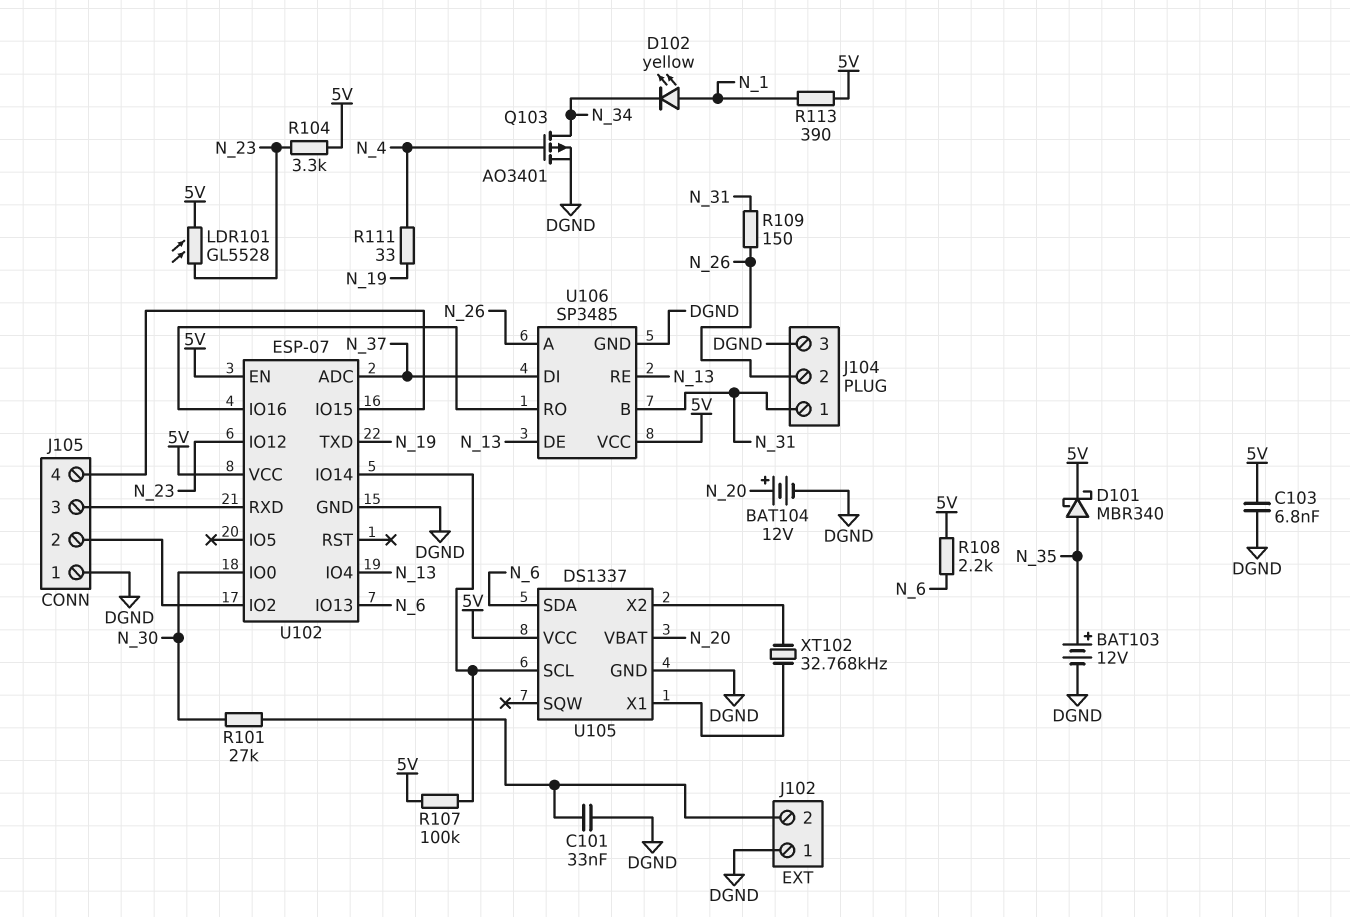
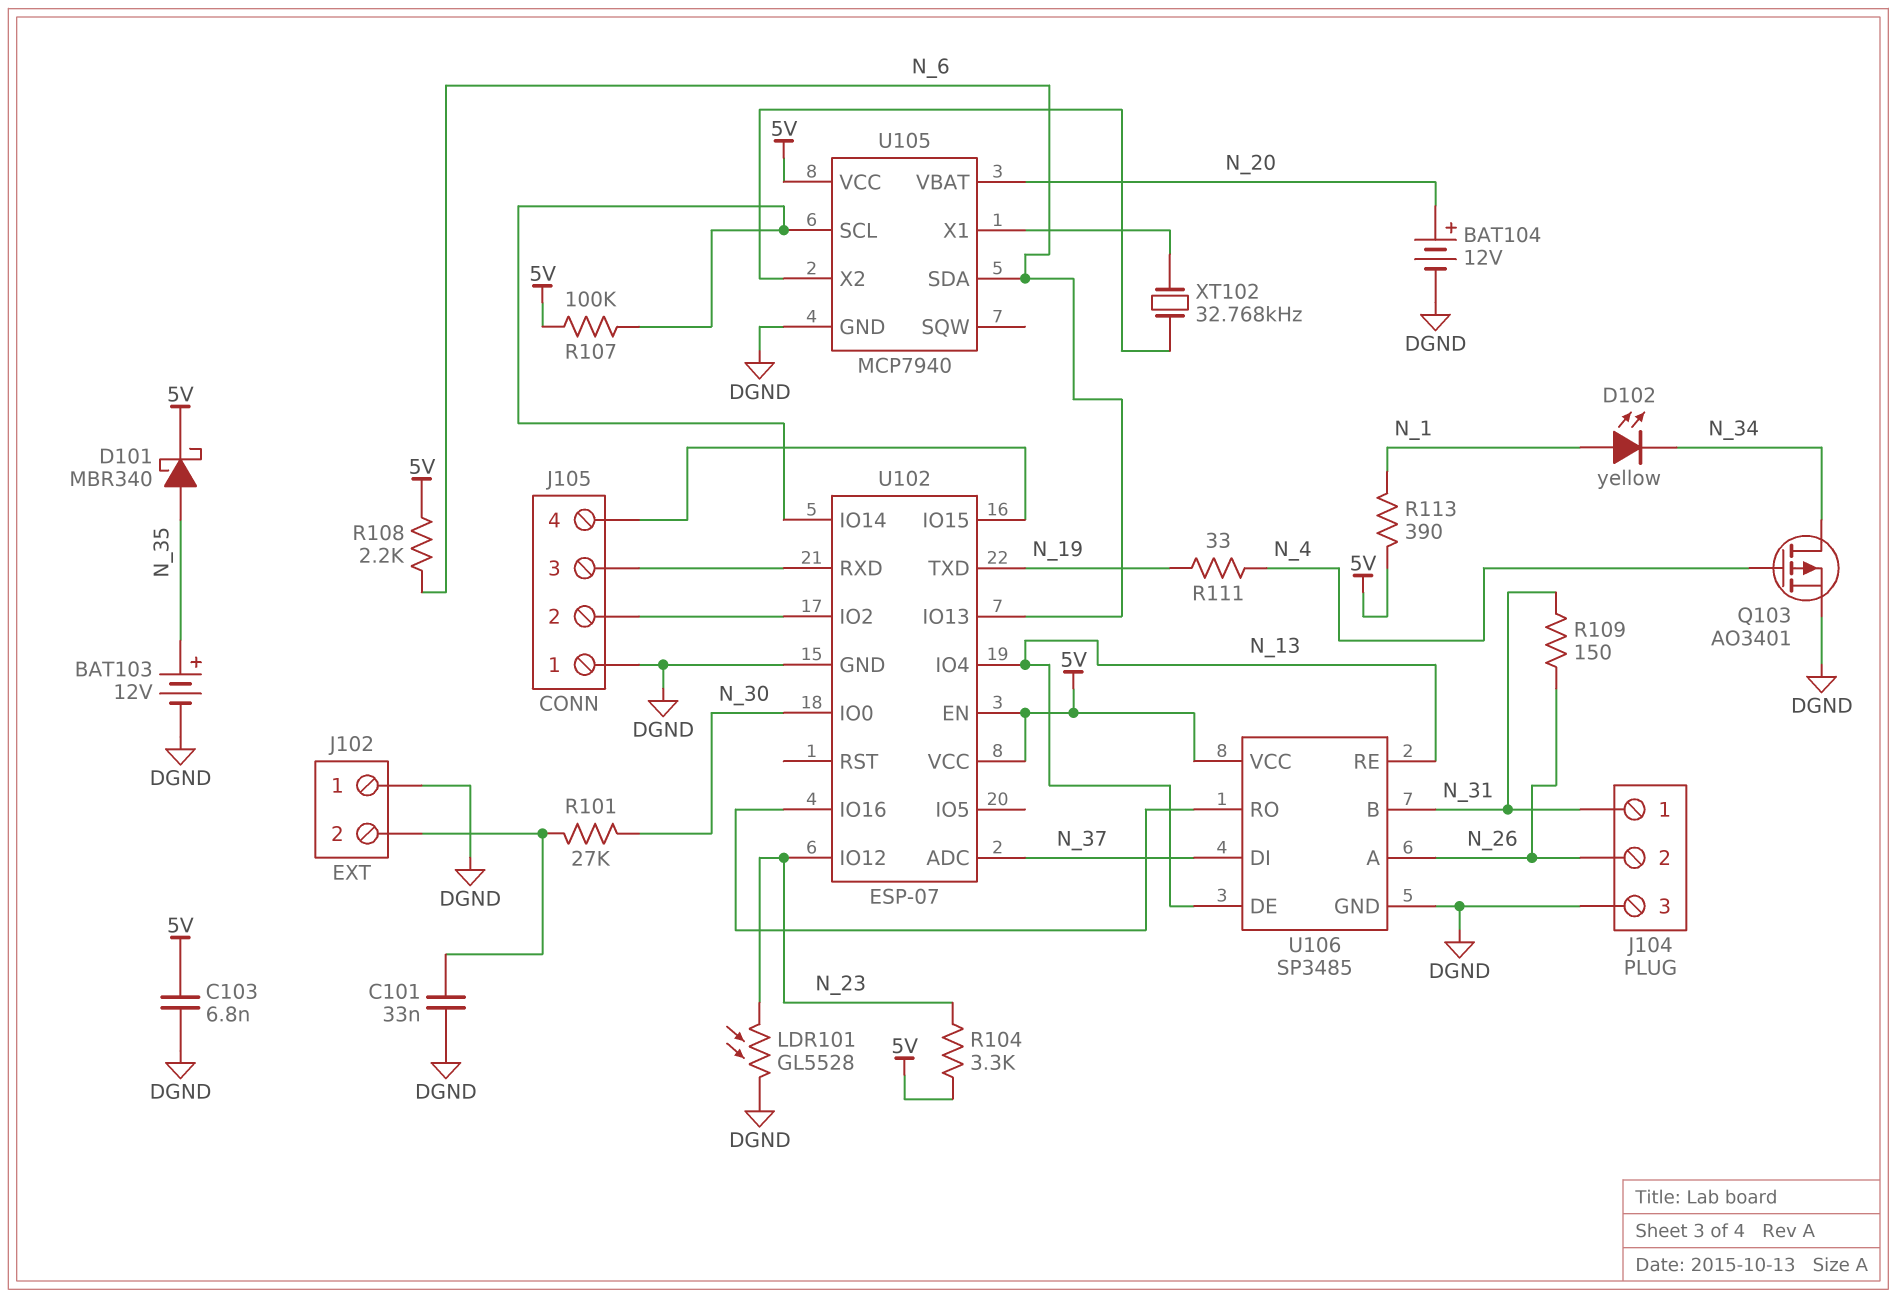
LDR101: GL5528 (5V, N_23) -> GL5528 (DGND, N_23)
U105: DS1337 -> MCP7940

